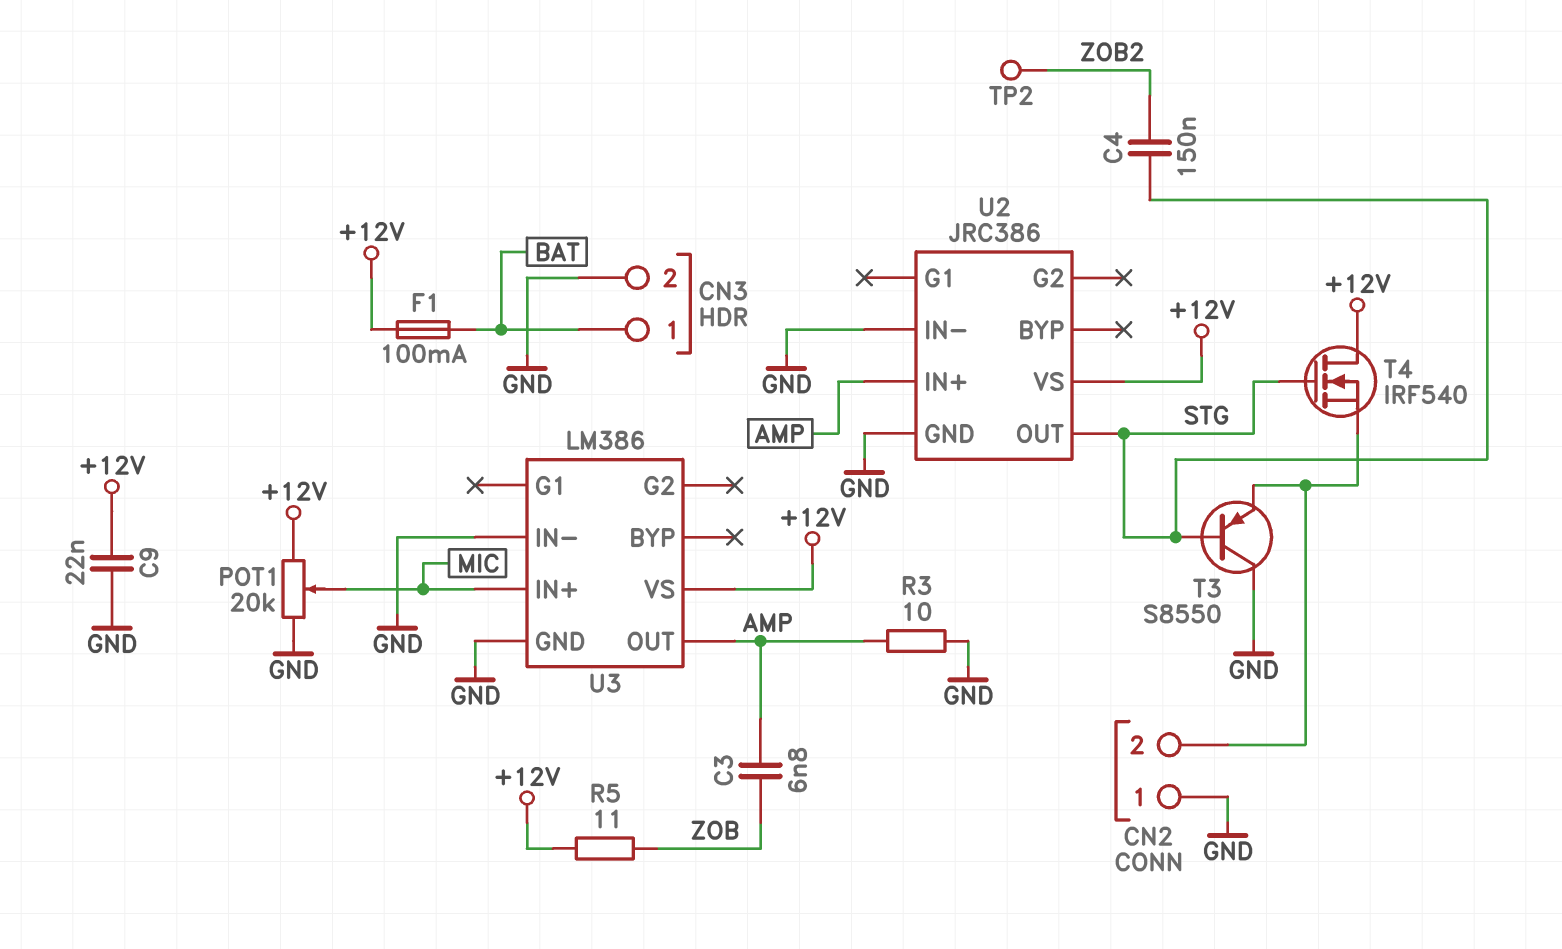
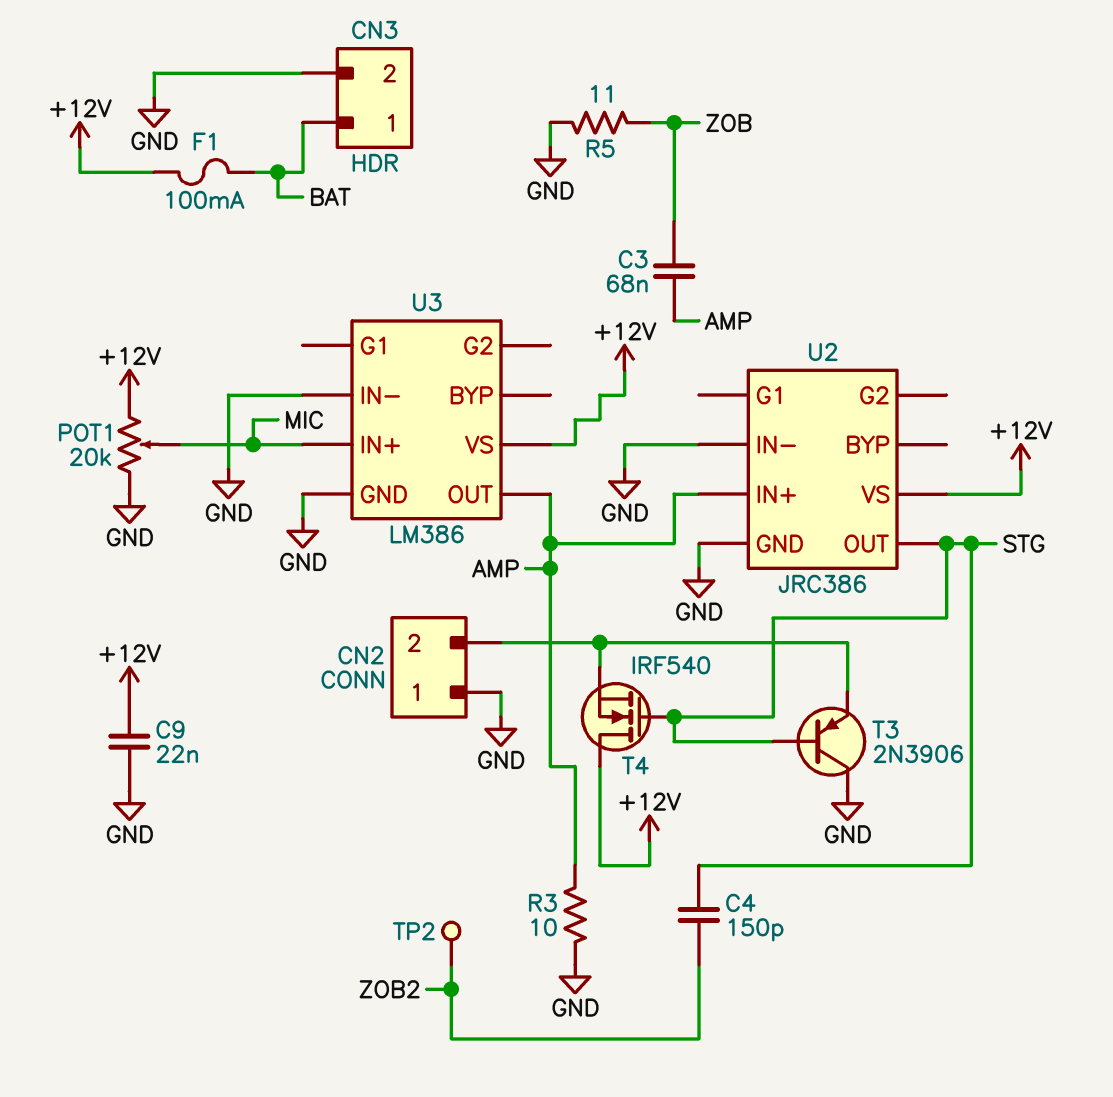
C3: 6.8nF (AMP, ZOB) -> 68nF (AMP, ZOB)
C4: 150nF (STG, ZOB2) -> 150pF (STG, ZOB2)
R5: 11 (+12V, ZOB) -> 11 (GND, ZOB)
T3: PNP S8550 (B STG, C GND, E CN2/2) -> PNP 2N3906 (B STG, C GND, E CN2/2)

